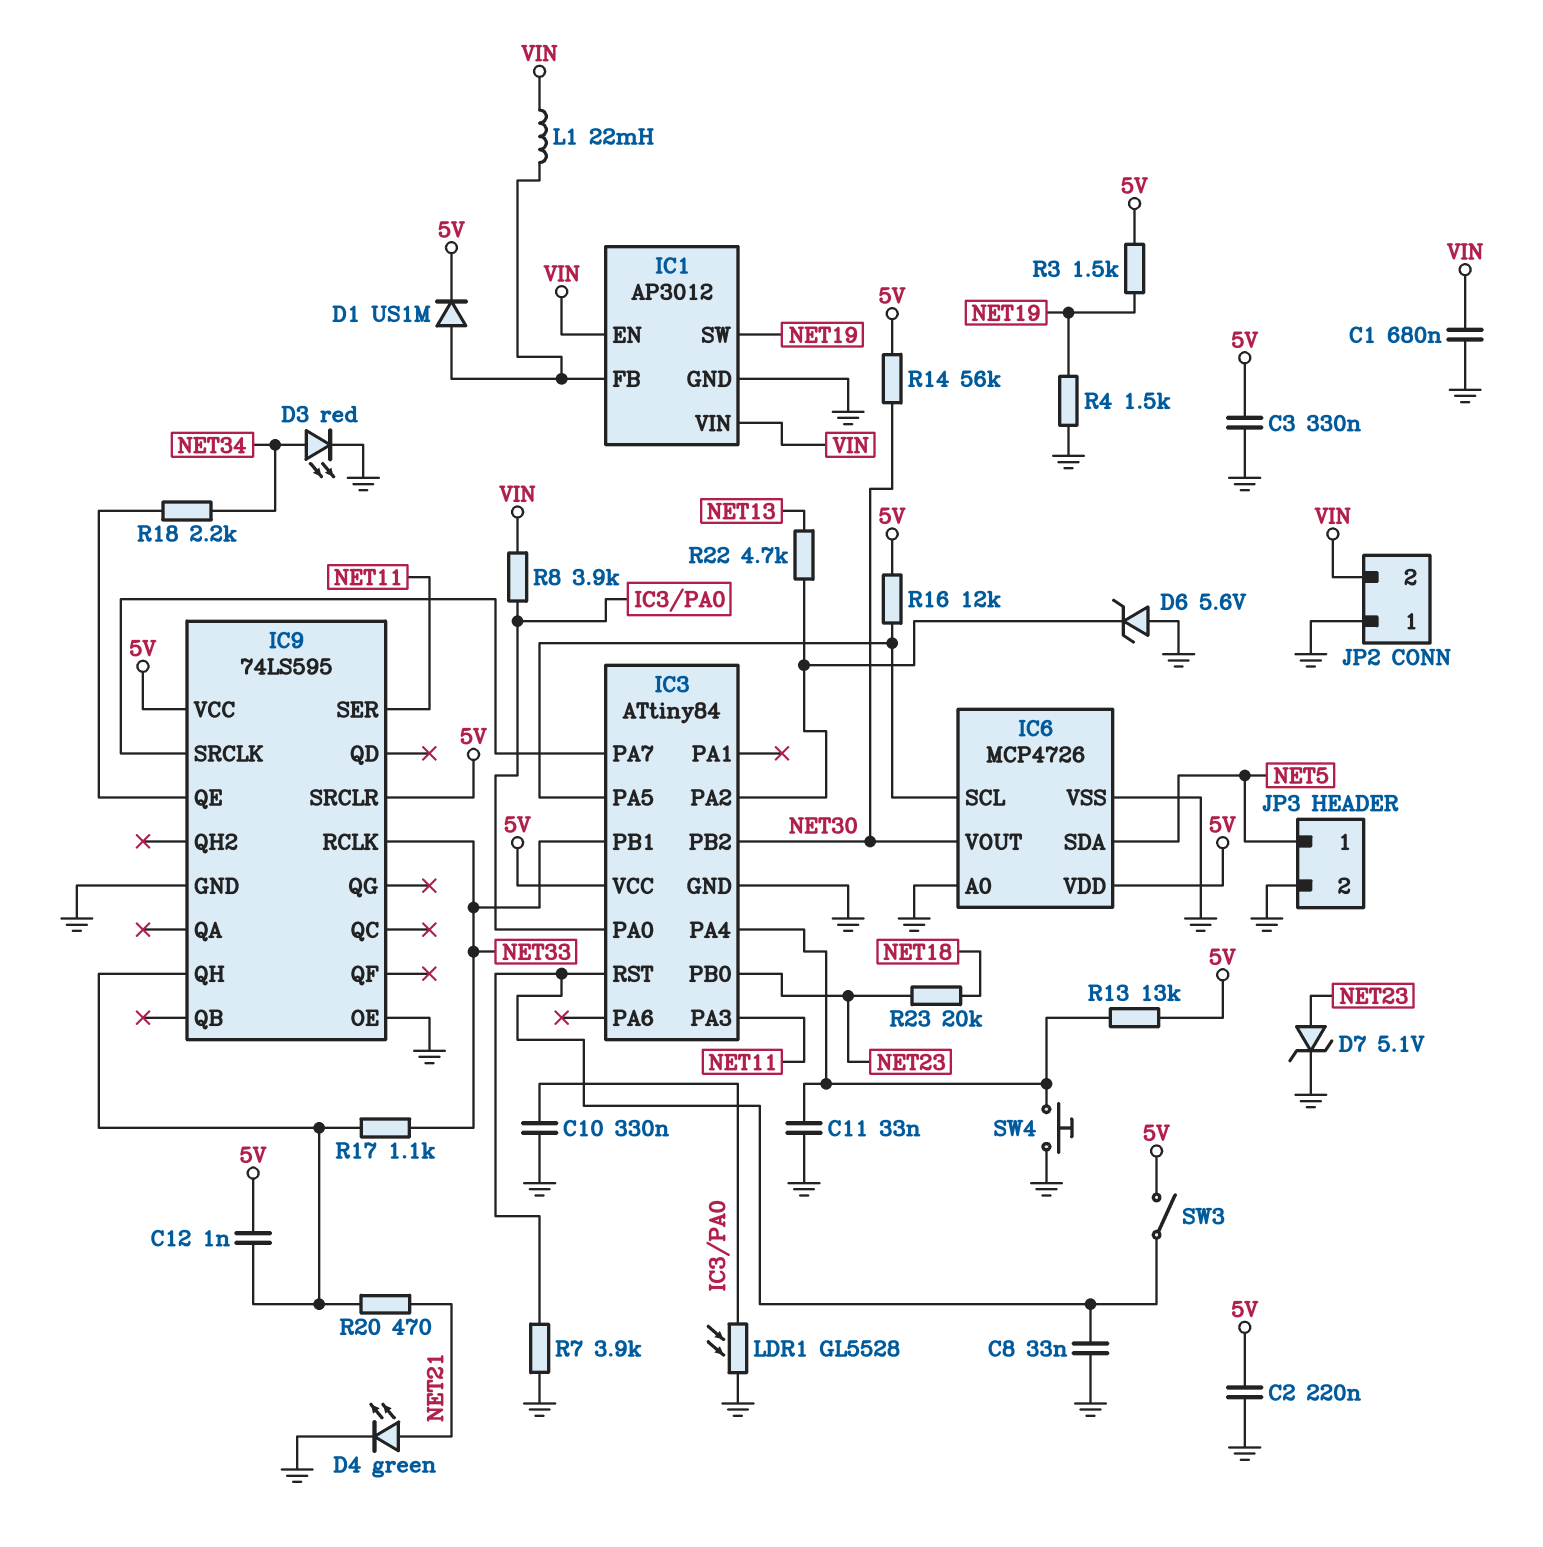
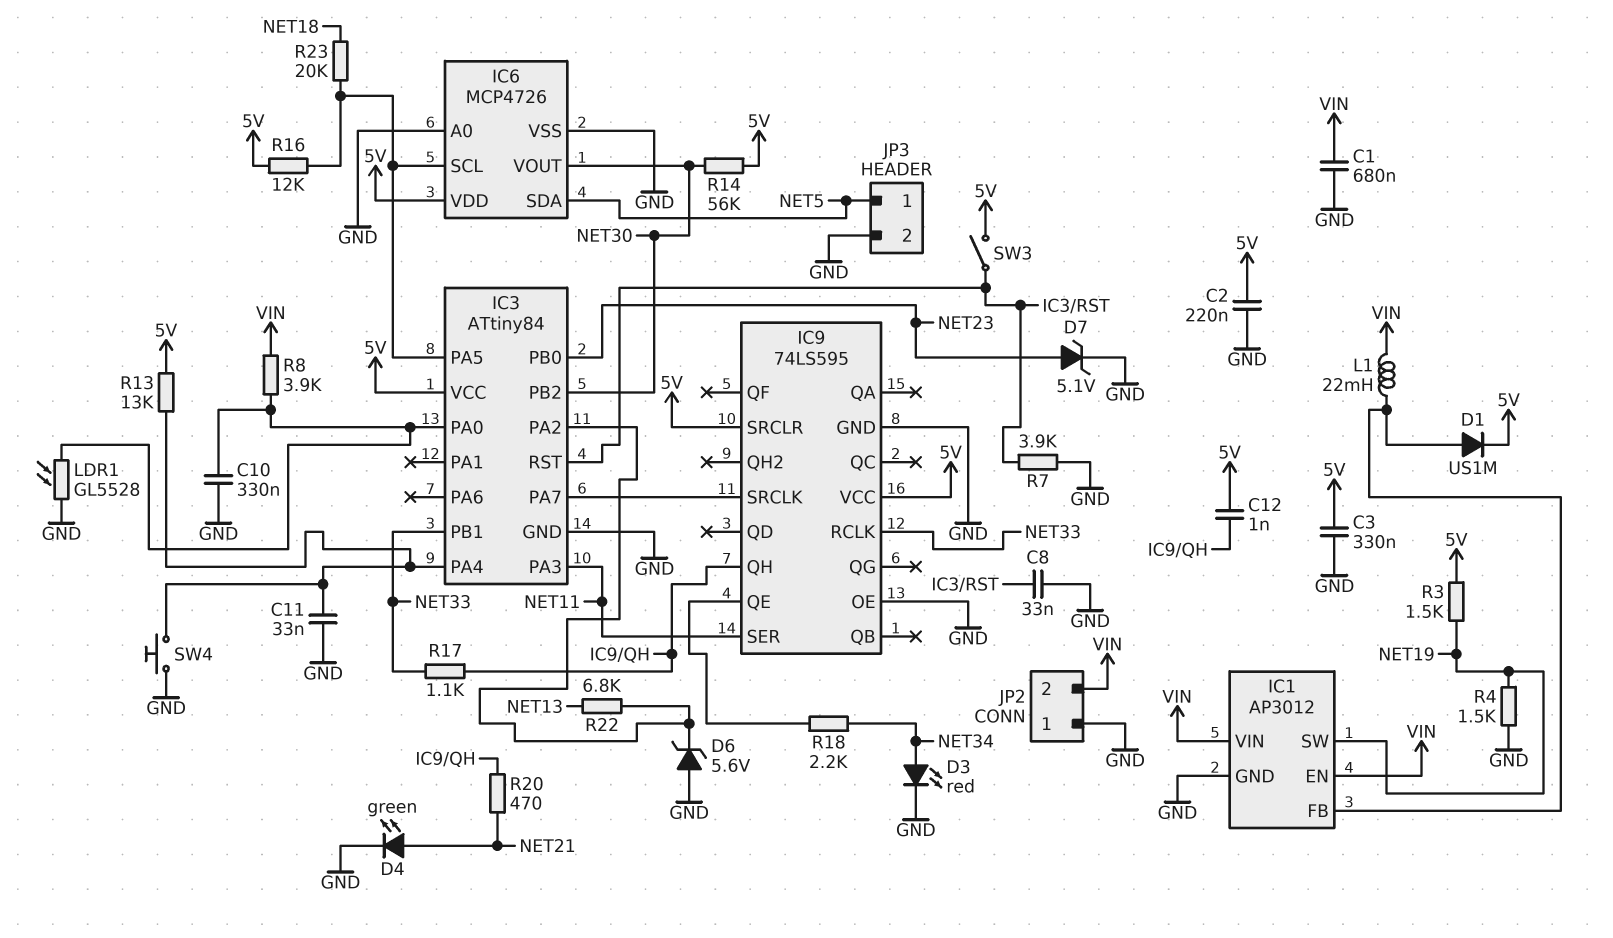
R22: 4.7k (IC3/PA2, NET13) -> 6.8k (IC3/PA2, NET13)
R23: 20k (NET18, NET23) -> 20k (IC3/PA5, NET18)

